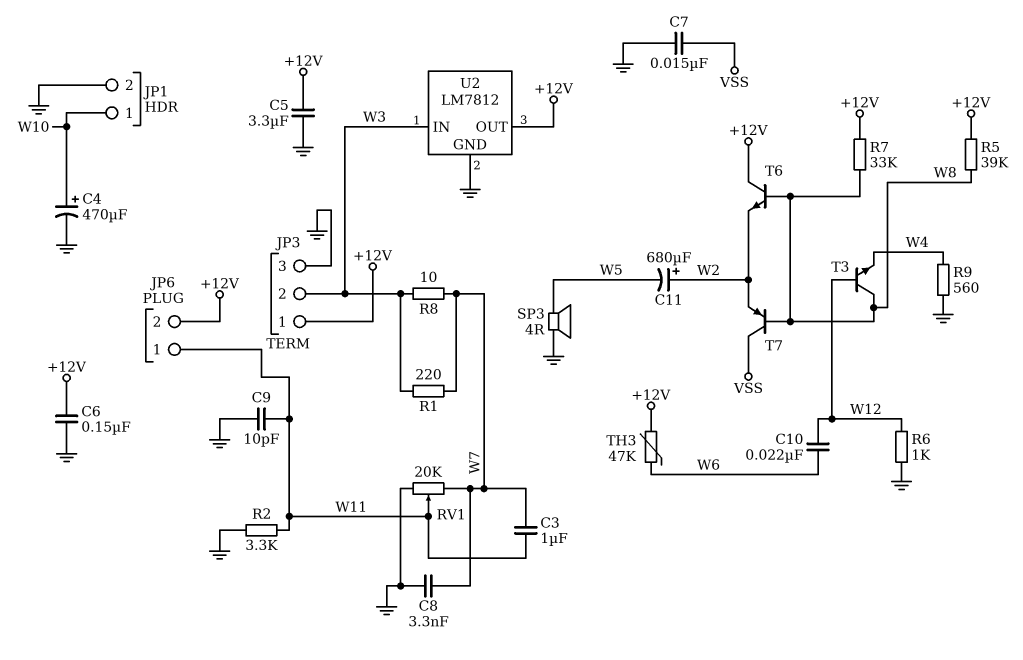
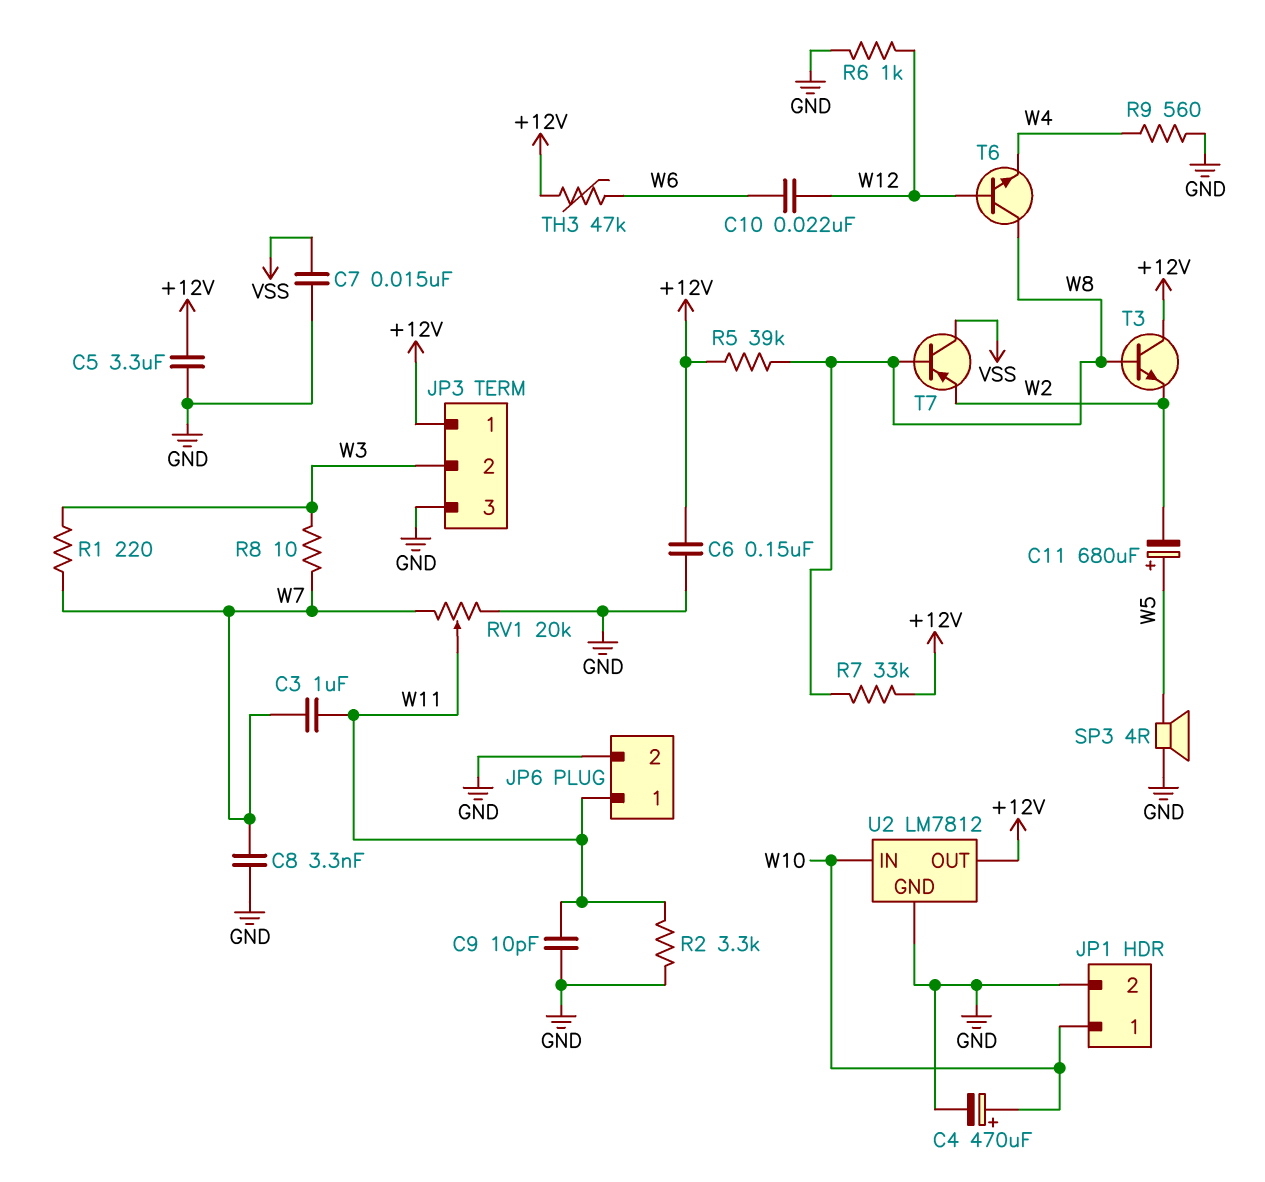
C11: 680uF (plus W2, minus W5) -> 680uF (plus W5, minus W2)
JP6 pin 2: +12V -> GND
T3: NPN (B W12, C W8, E W4) -> NPN (B W8, C +12V, E W2)
T6: NPN (B W8, C +12V, E W2) -> NPN (B W12, C W8, E W4)
U2 pin IN: W3 -> W10

